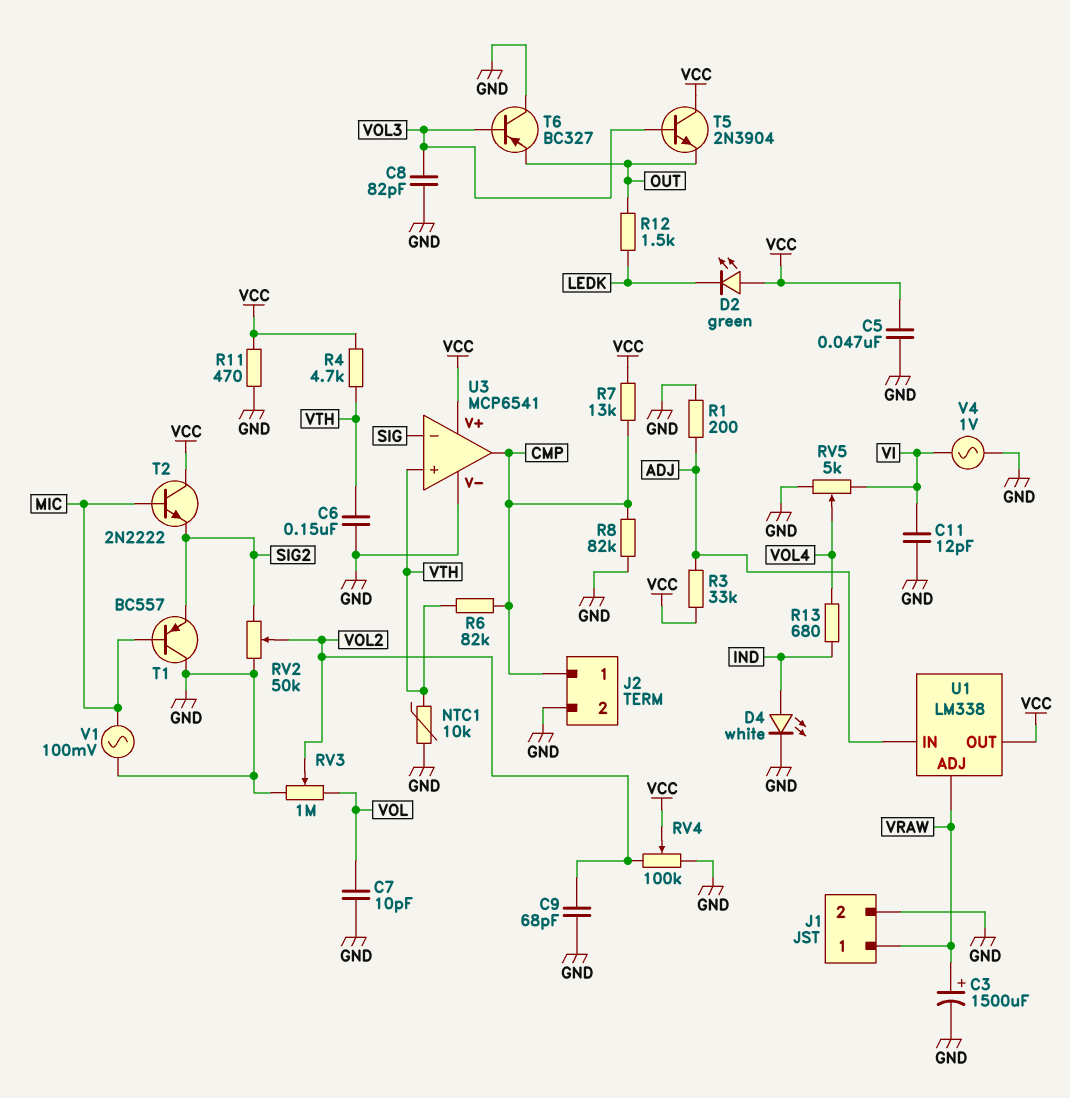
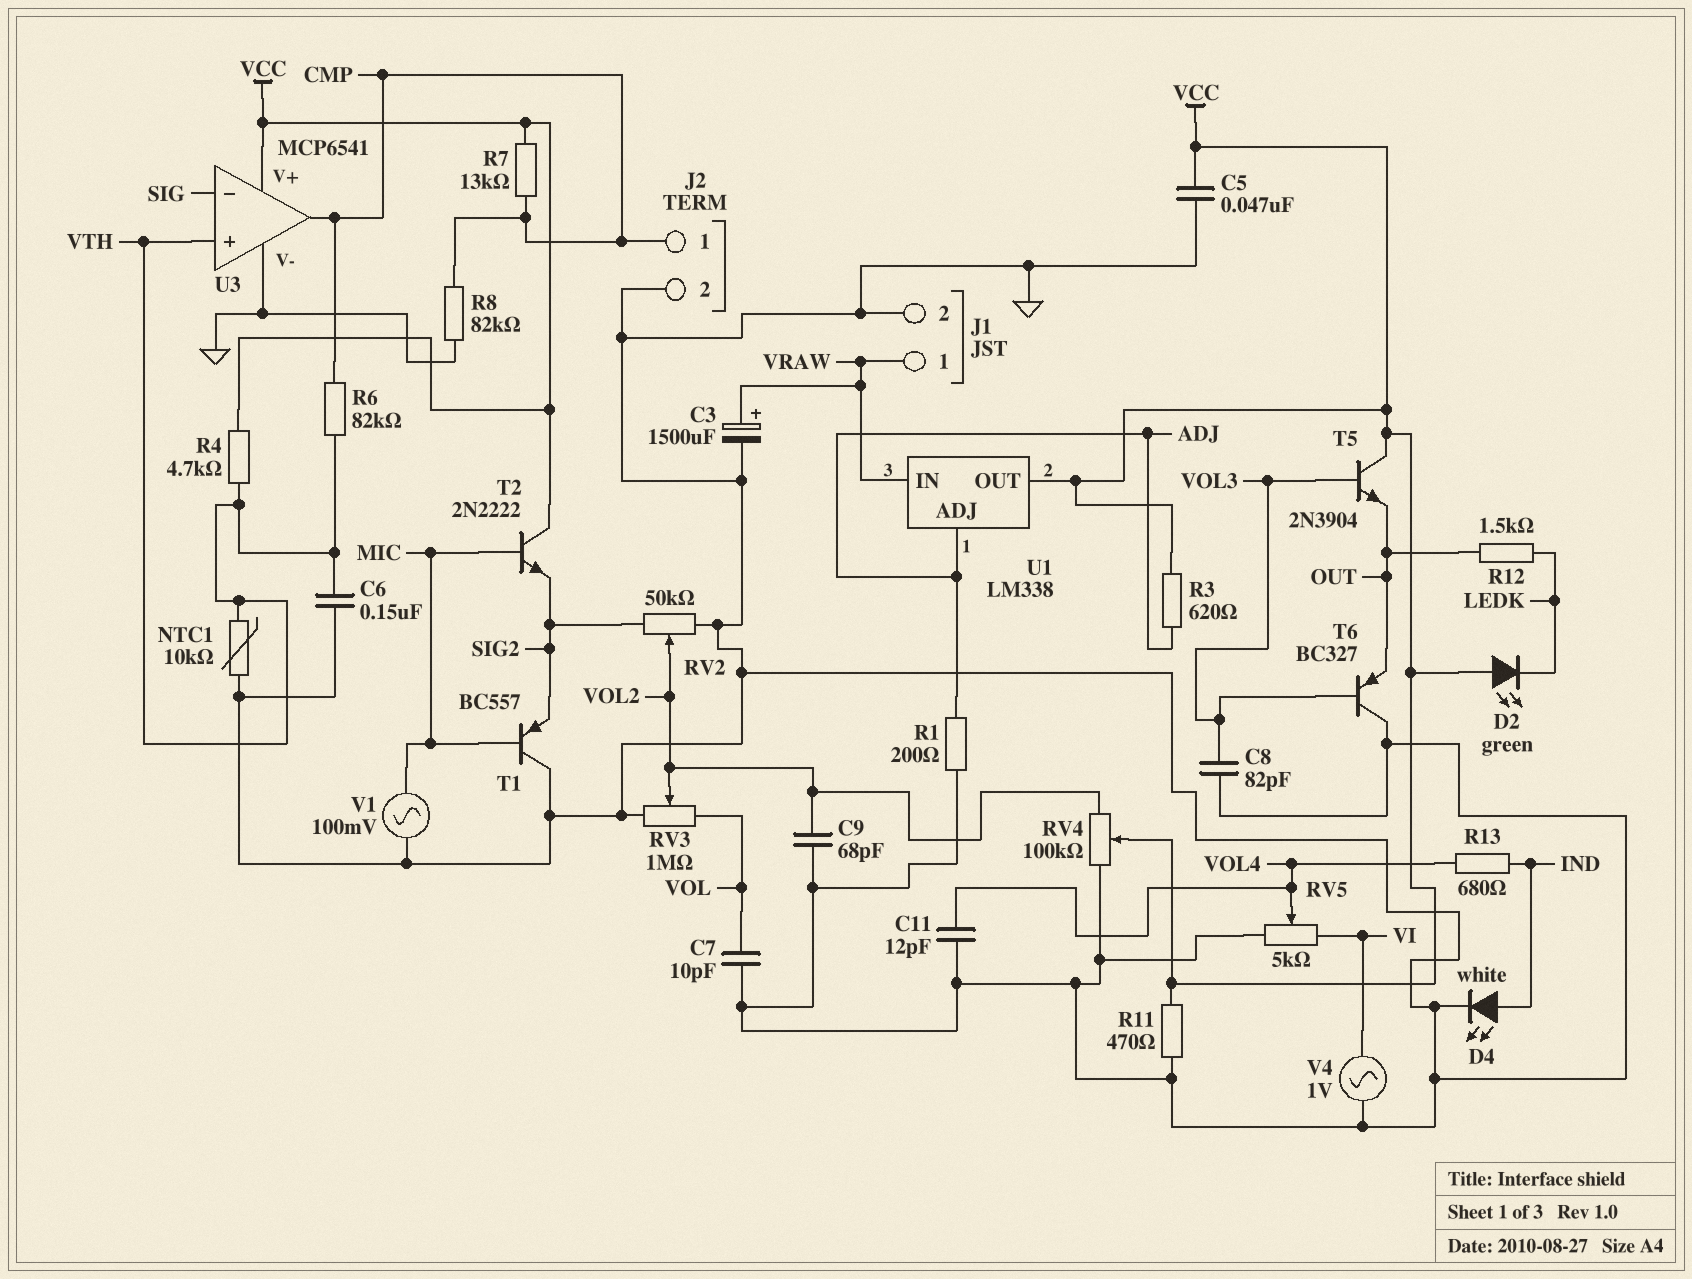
C11: 12pF (GND, VI) -> 12pF (GND, VOL4)
R3: 33k (ADJ, VCC) -> 620 (ADJ, VCC)
U1 pin ADJ: VRAW -> ADJ
U1 pin IN: ADJ -> VRAW

